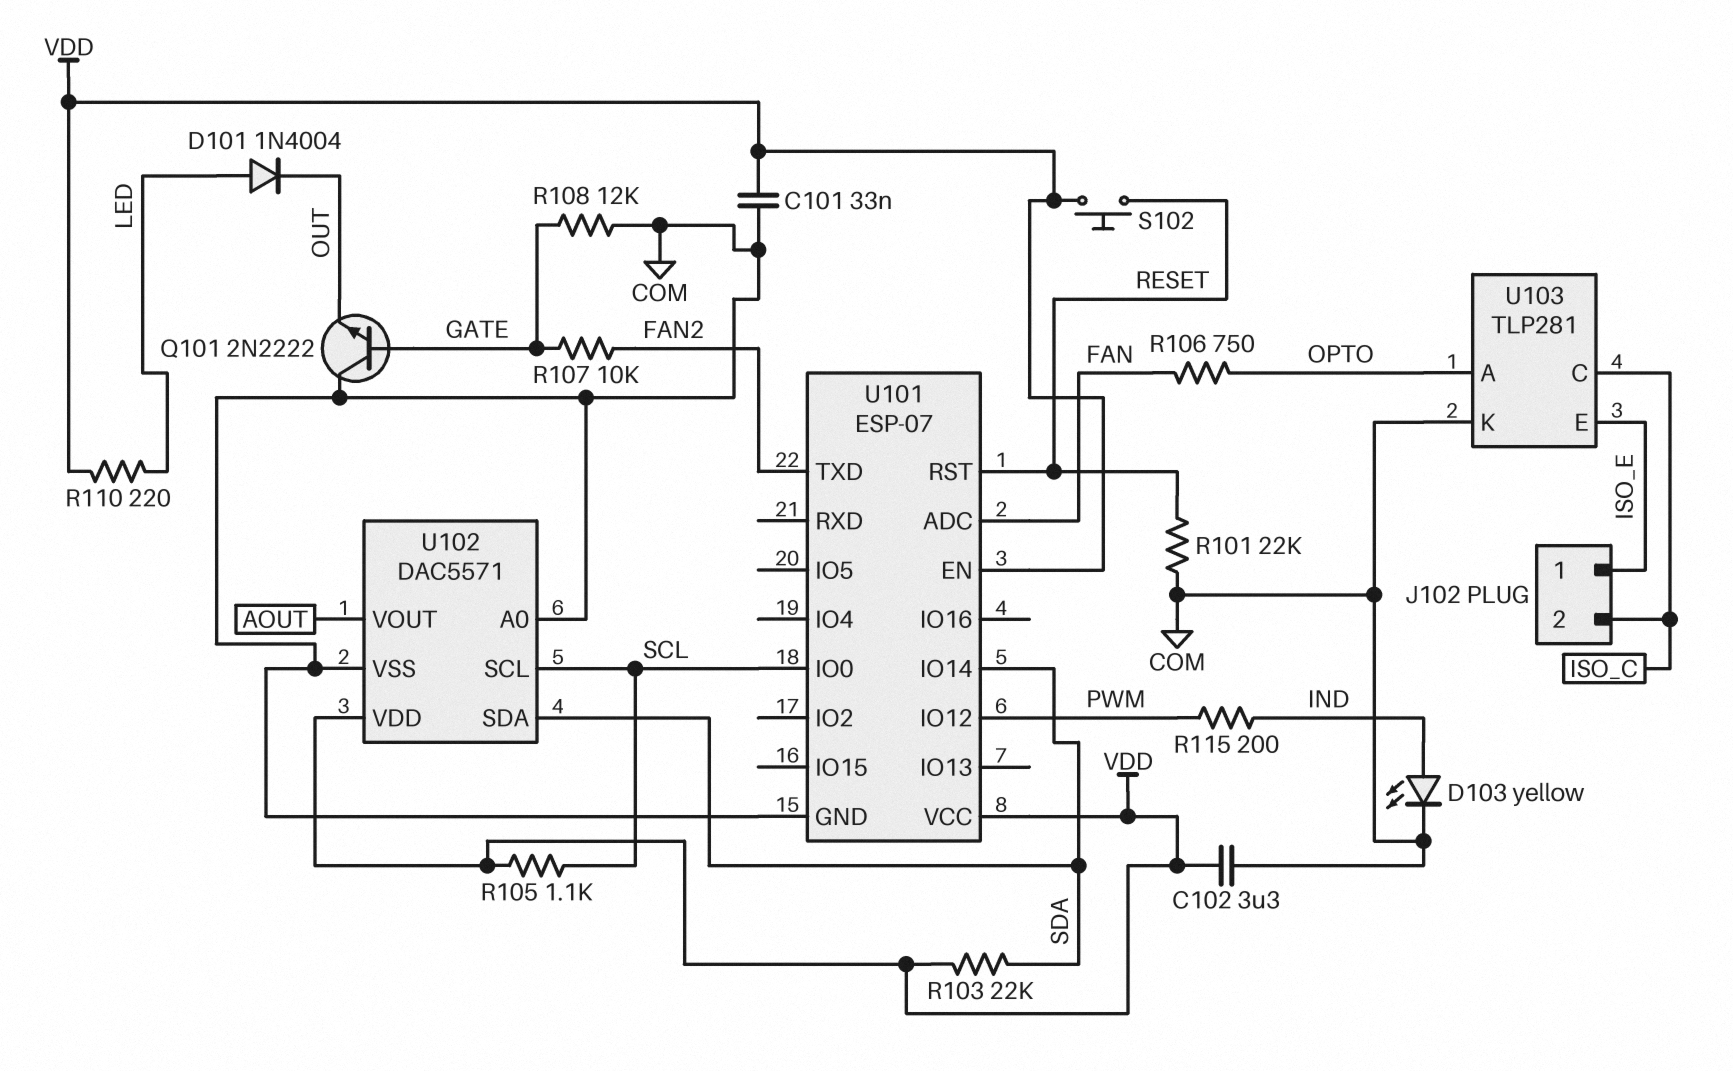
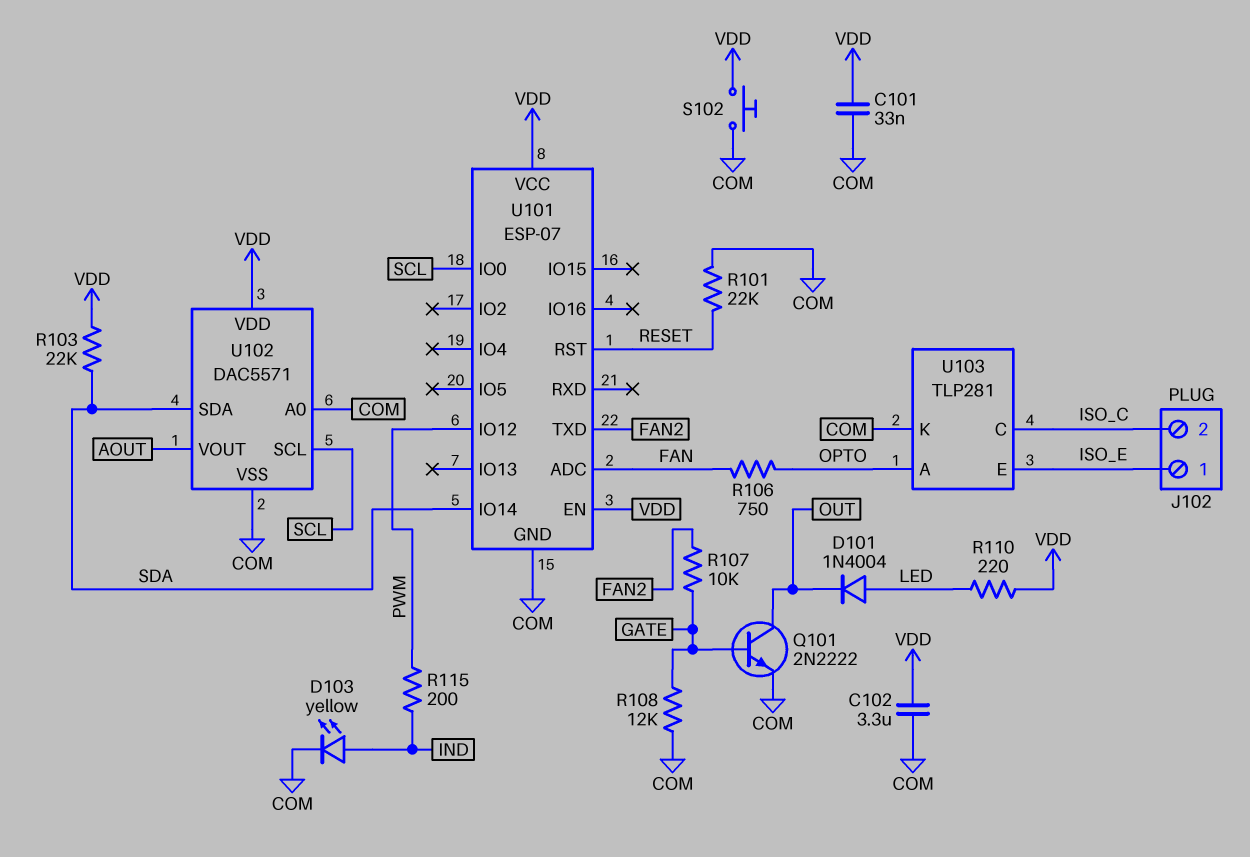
Q101: NPN 2N2222 (B GATE, C COM, E OUT) -> NPN 2N2222 (B GATE, C OUT, E COM)
R105: 1.1k (SCL, VDD) -> none
S102: button (RESET, VDD) -> button (COM, VDD)

